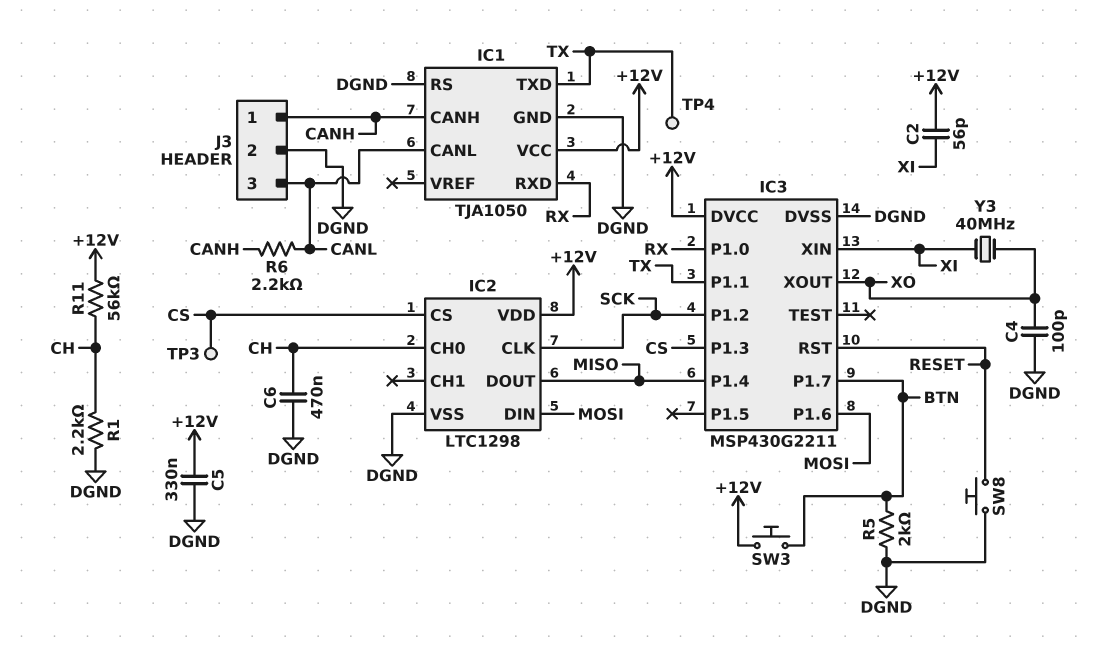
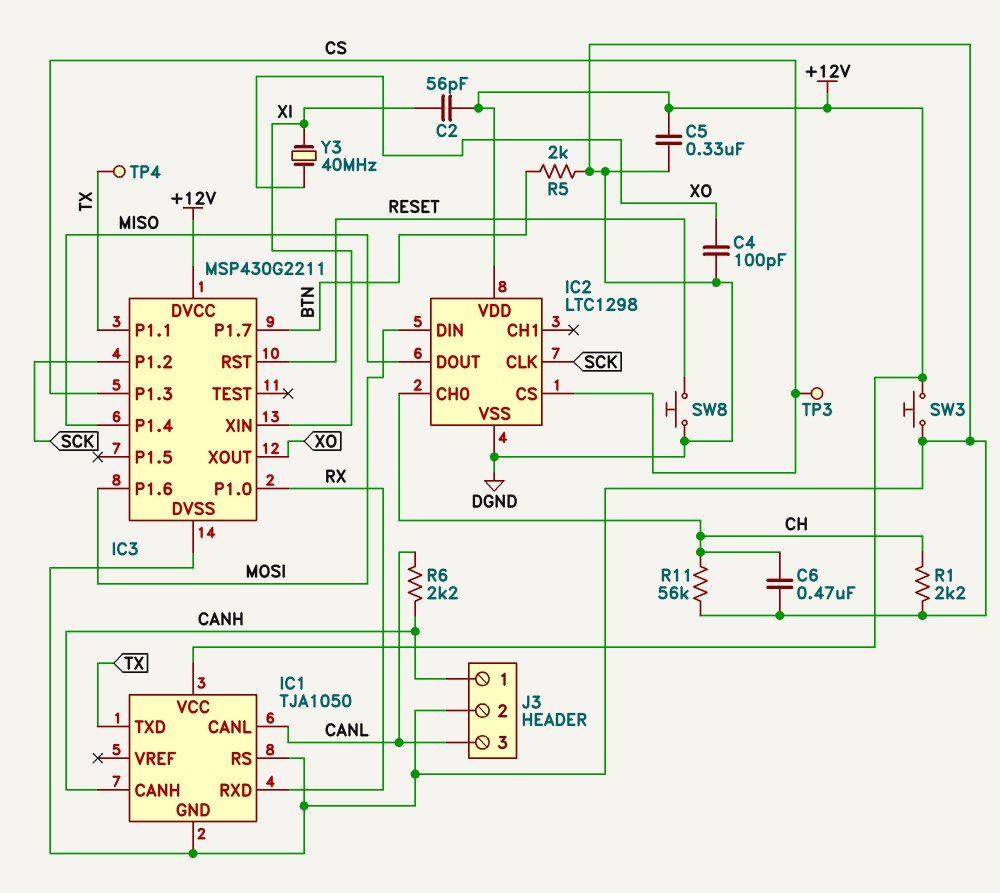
R11: 56k (+12V, CH) -> 56k (CH, DGND)
SW3: button (+12V, BTN) -> button (+12V, DGND)

